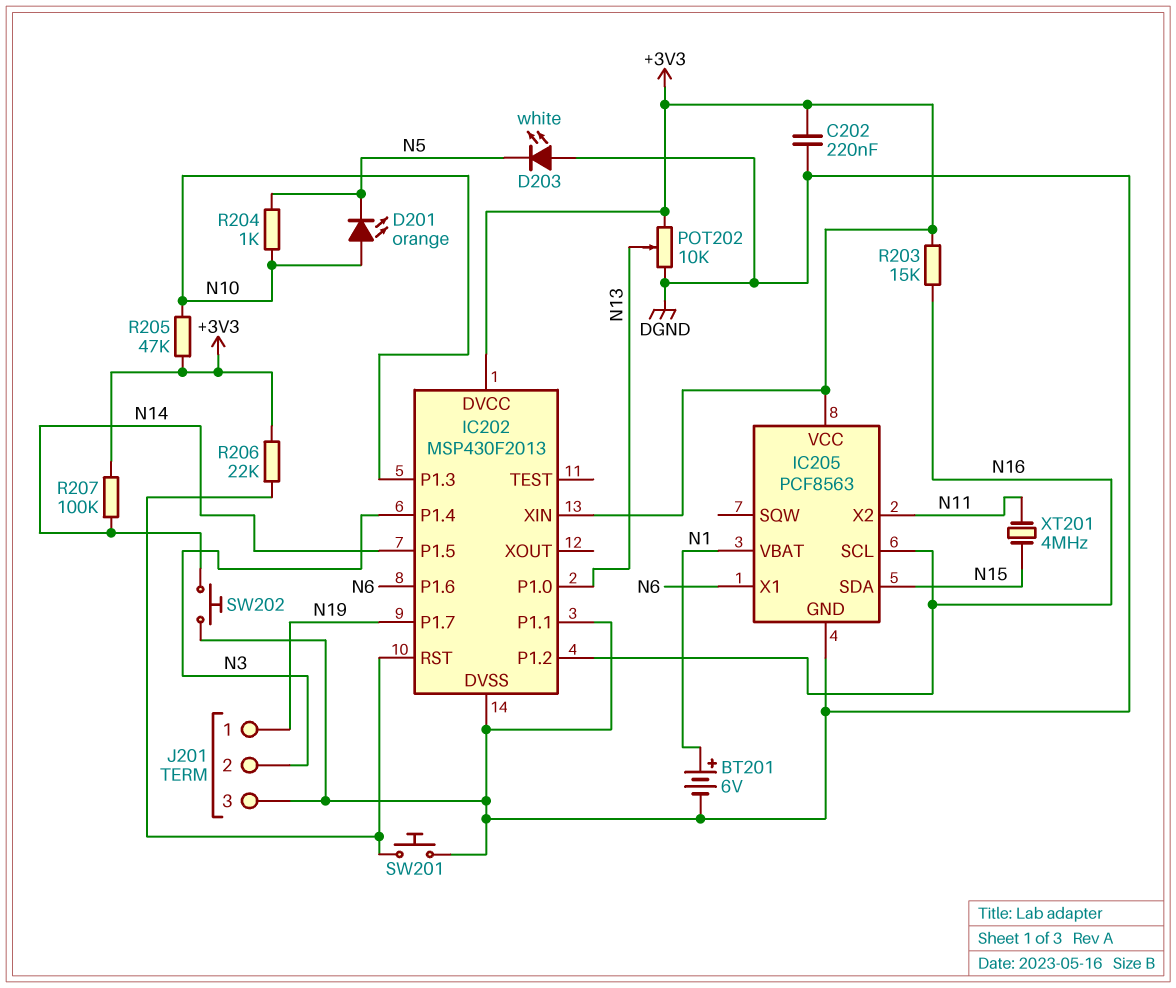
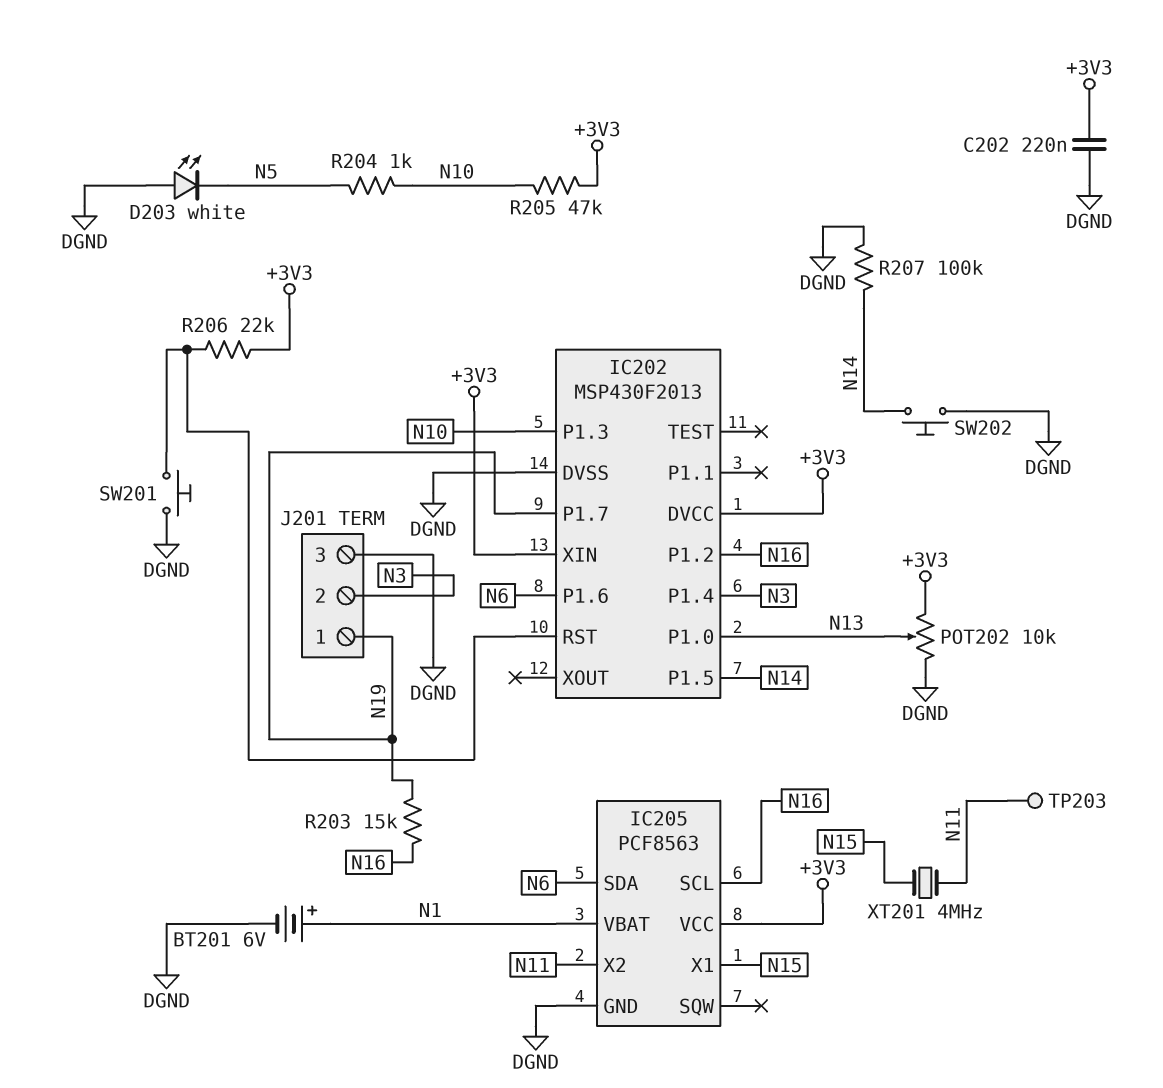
D201: LED orange (A N10, K N5) -> none
IC202 pin P1.1: DGND -> none
IC205 pin SDA: N15 -> N6
IC205 pin X1: N6 -> N15
R203: 15k (+3V3, N16) -> 15k (N16, N19)
R207: 100k (+3V3, N14) -> 100k (DGND, N14)
TP203: none -> test point (N11)

